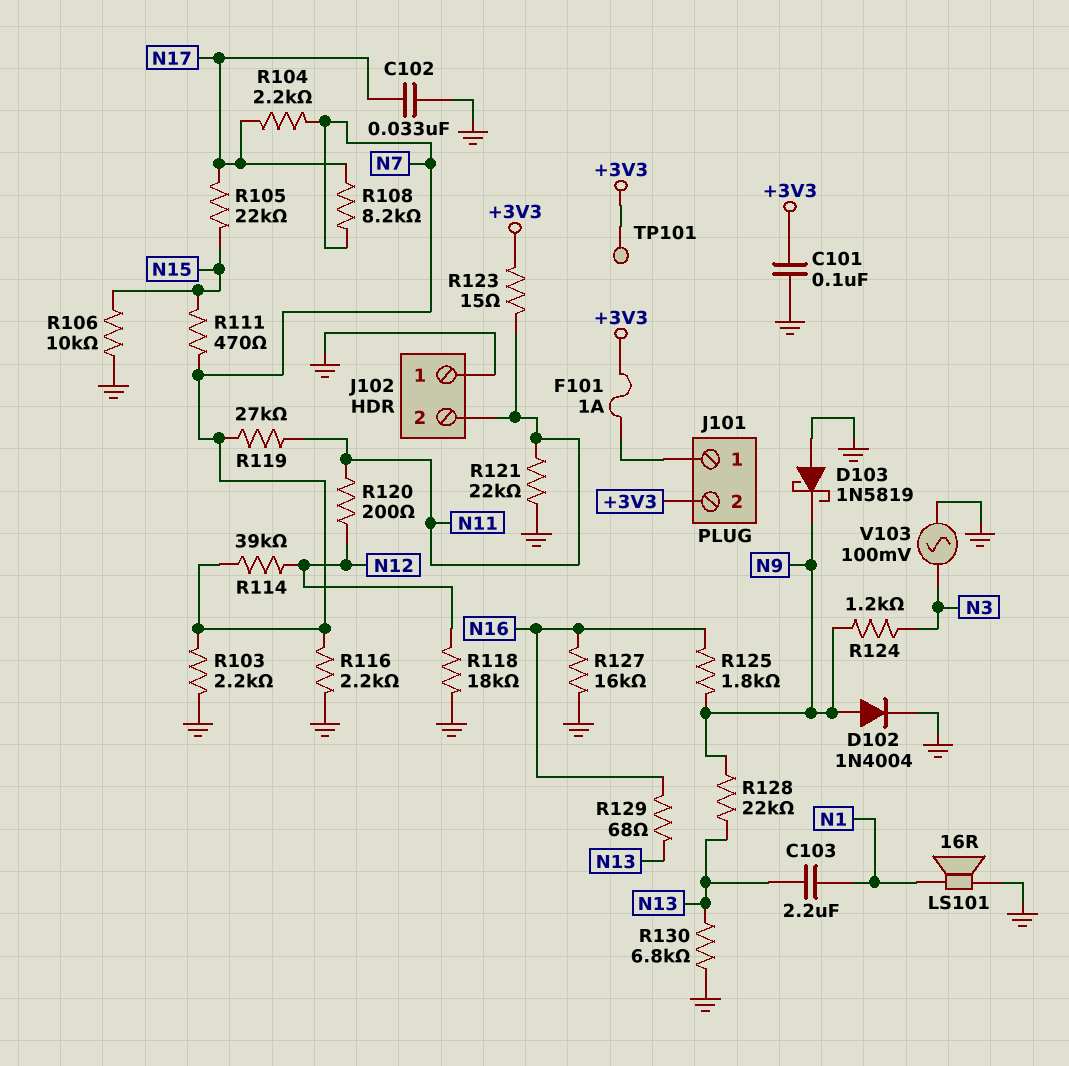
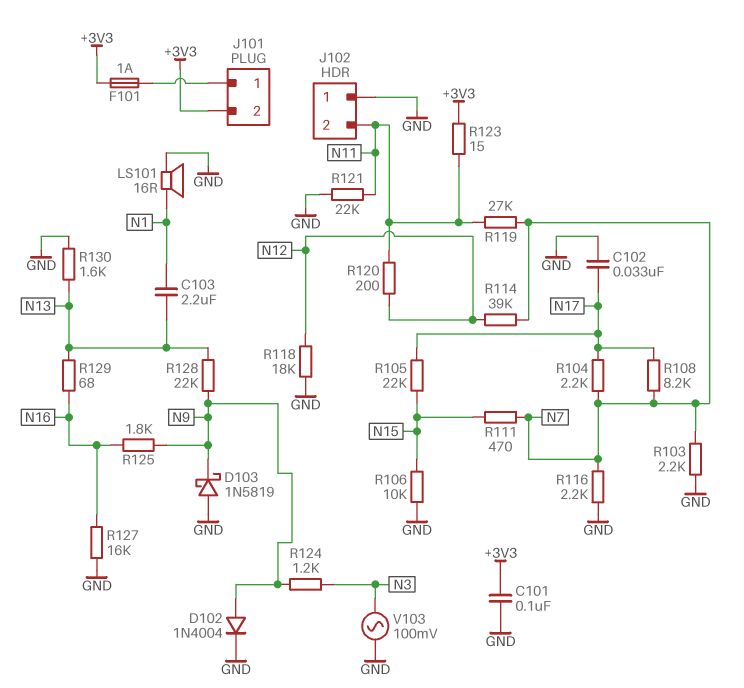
R130: 6.8k (GND, N13) -> 1.6k (GND, N13)
TP101: test point (+3V3) -> none

